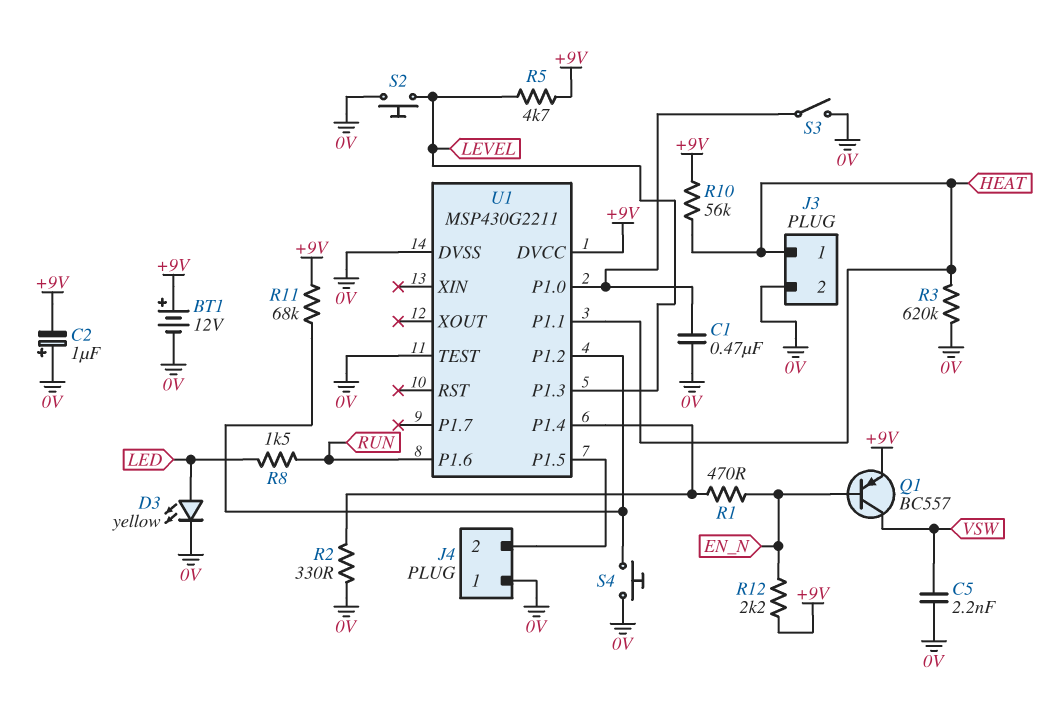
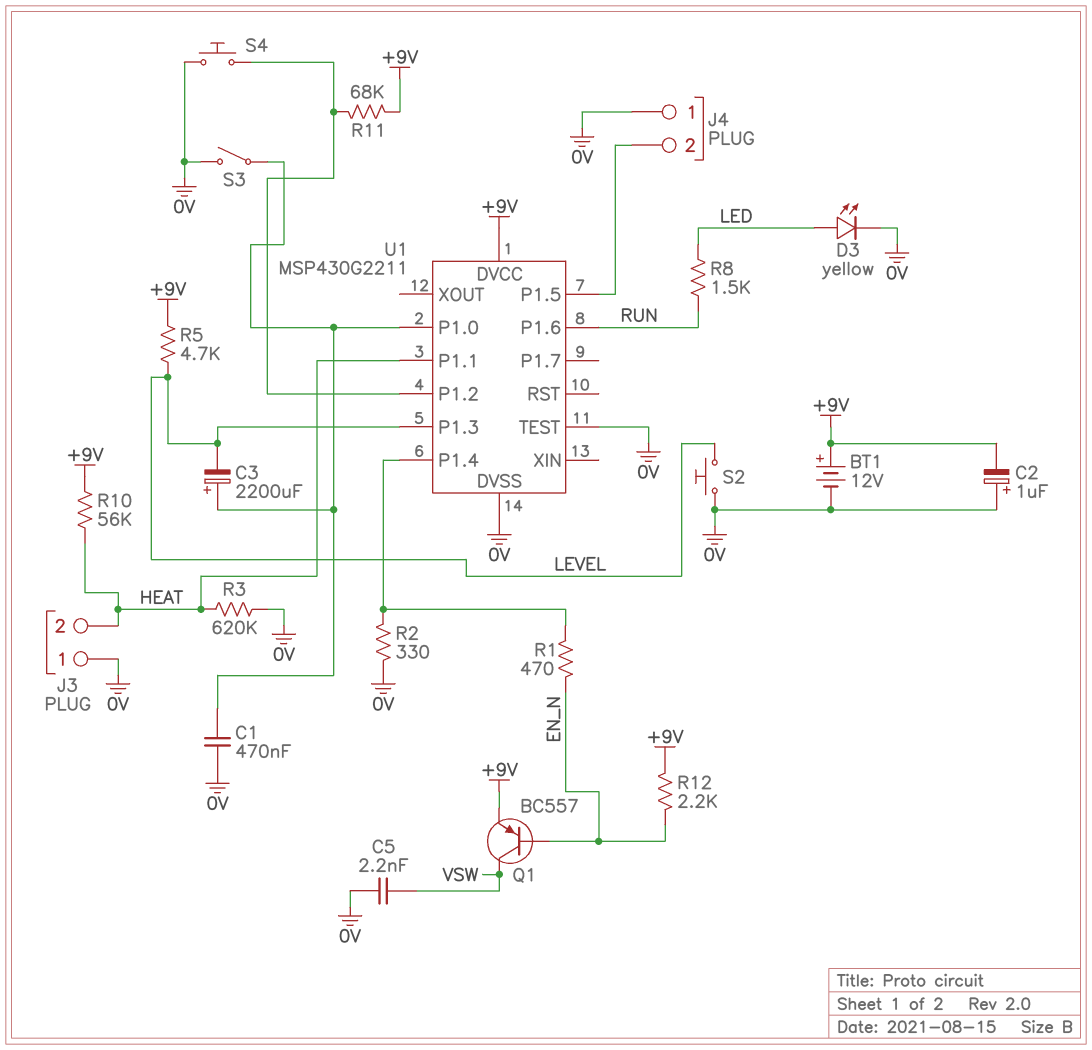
C3: none -> 2200uF (plus U1/P1.0, minus LEVEL)
J3 pin 1: HEAT -> 0V
J3 pin 2: 0V -> HEAT

